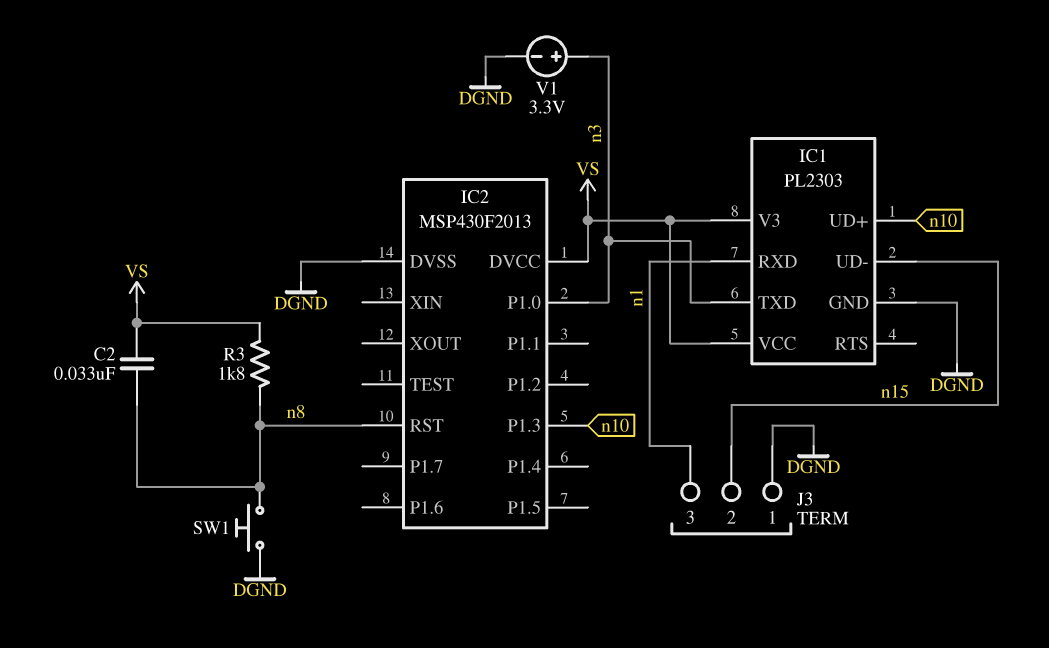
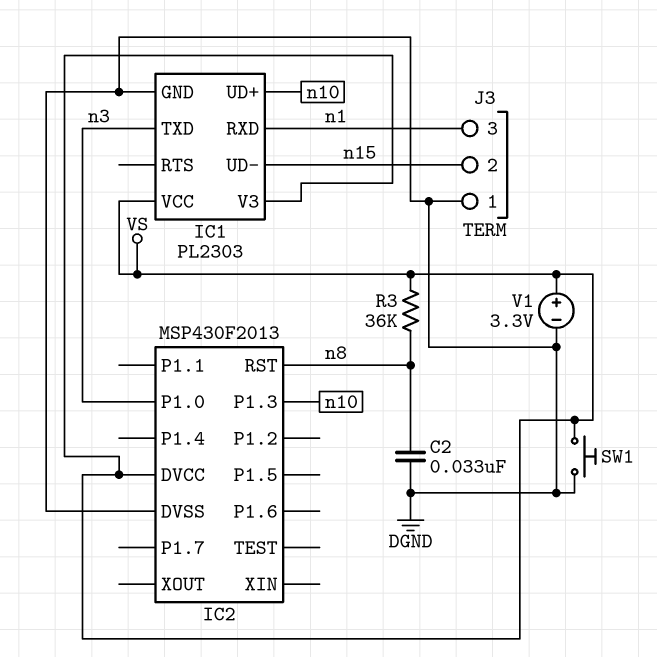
C2: 33nF (VS, n8) -> 33nF (DGND, n8)
R3: 1.8k (VS, n8) -> 36k (VS, n8)
SW1: button (DGND, n8) -> button (DGND, VS)
V1: 3.3V (plus n3, minus DGND) -> 3.3V (plus VS, minus DGND)

